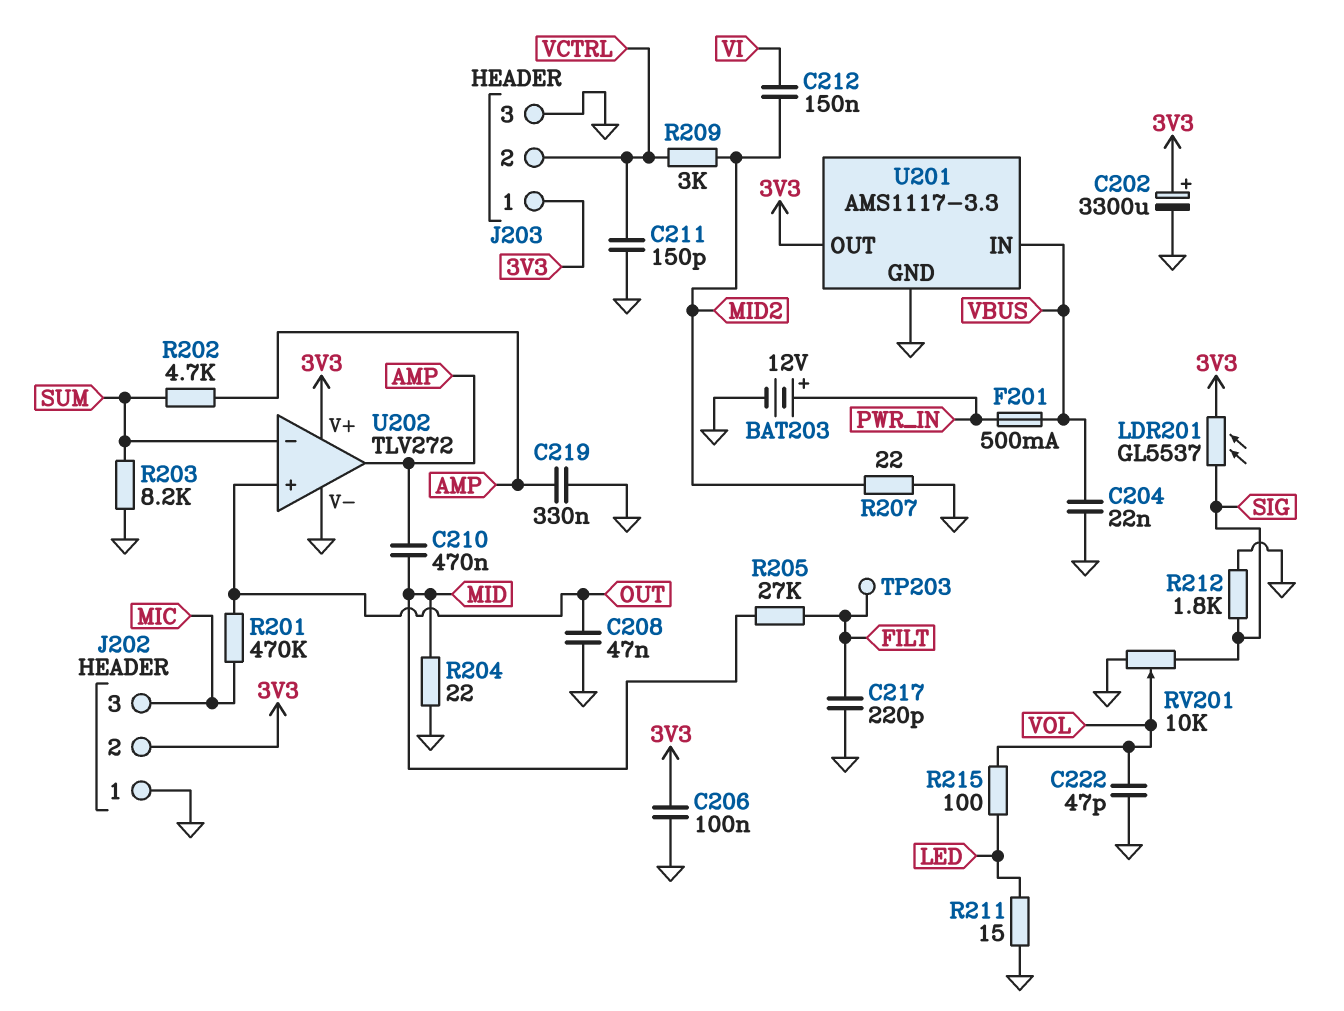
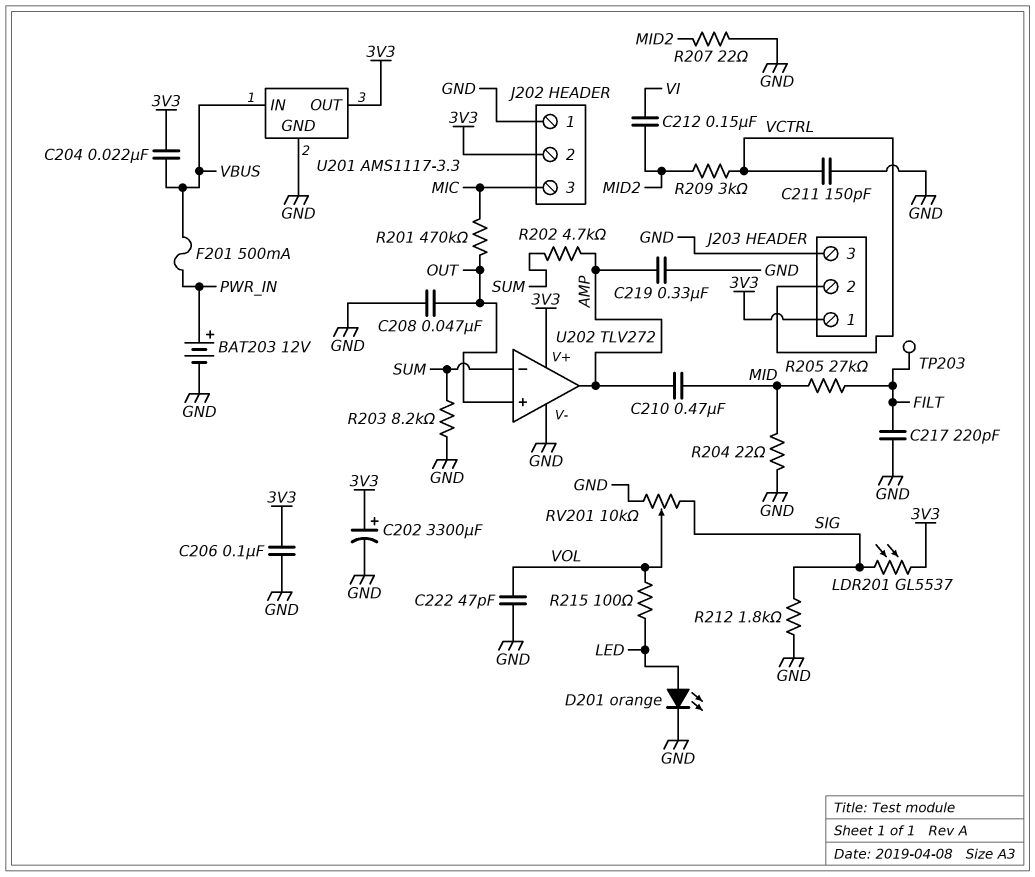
C204: 22nF (GND, VBUS) -> 22nF (3V3, VBUS)
D201: none -> LED orange (A LED, K GND)
R211: 15 (GND, LED) -> none

